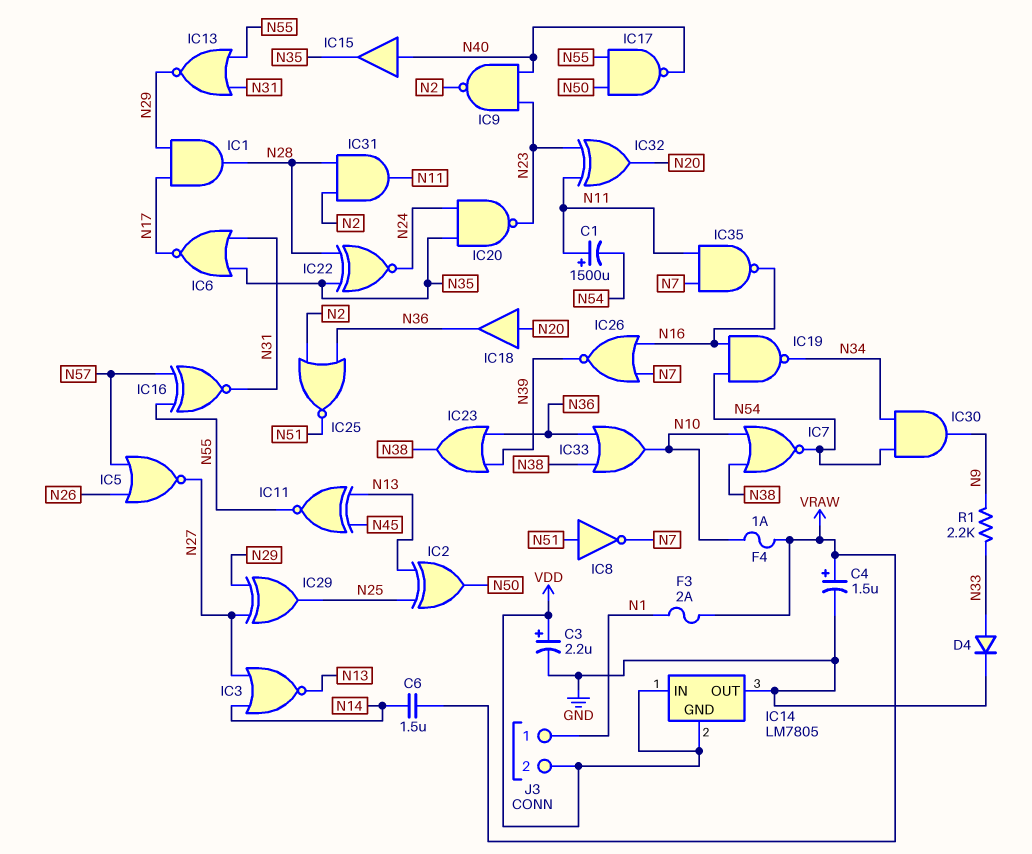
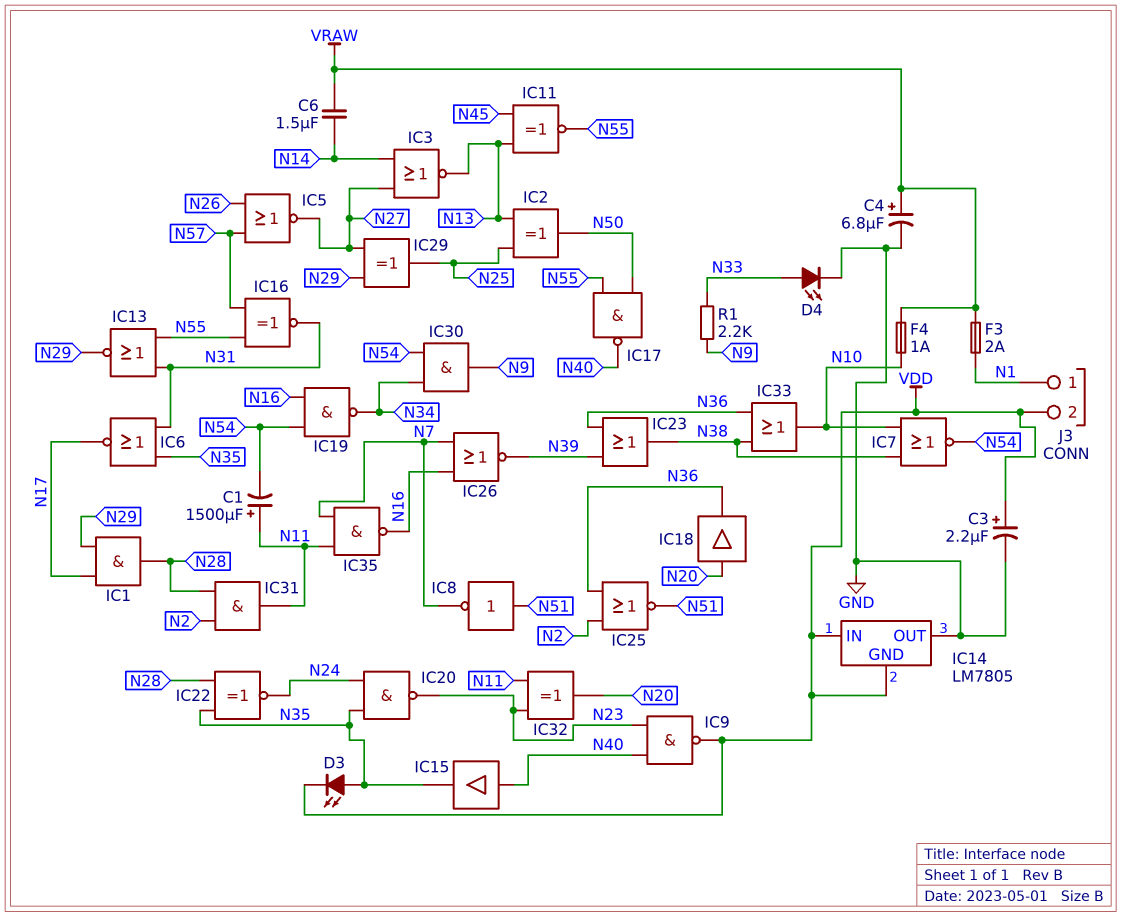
C4: 1.5uF (plus VRAW, minus GND) -> 6.8uF (plus VRAW, minus GND)
D3: none -> LED (A N35, K VDD)
D4: diode (A N33, K GND) -> LED (A N33, K GND)
IC9: NAND (in N23, in N40, out N2) -> NAND (in N23, in N40, out VDD)

